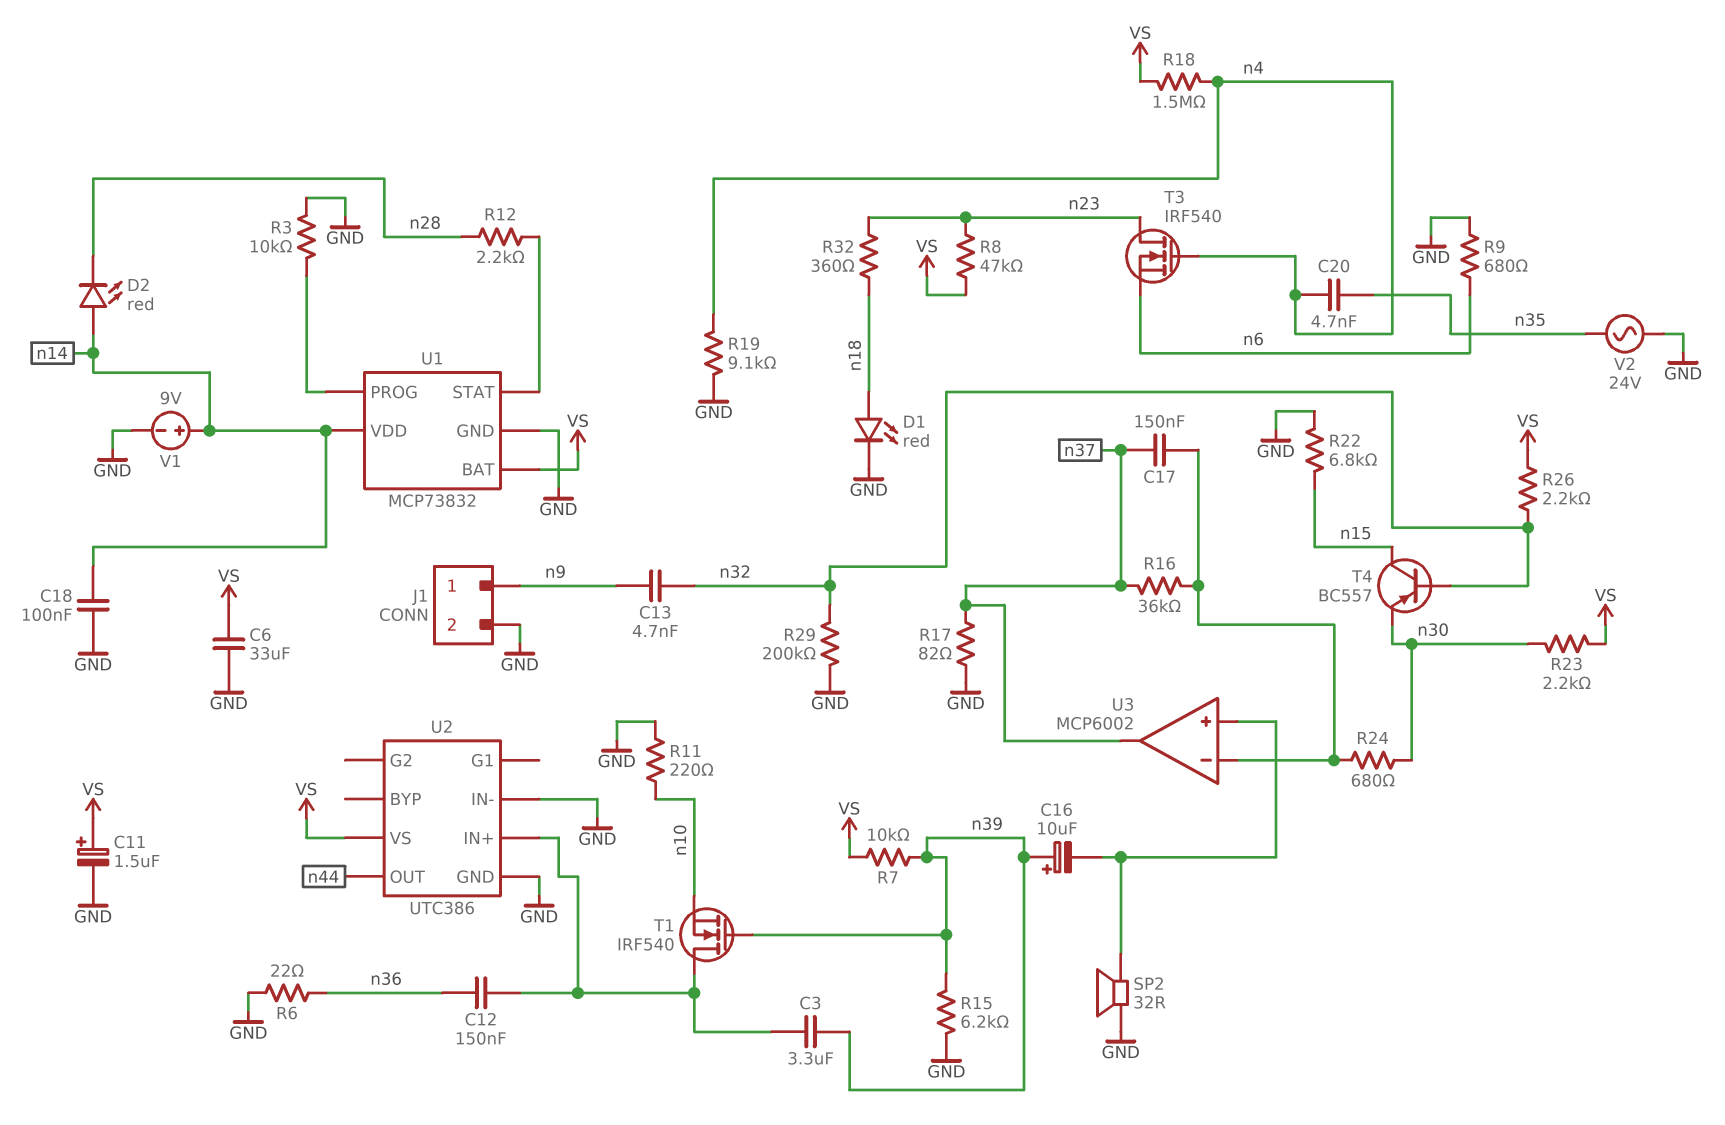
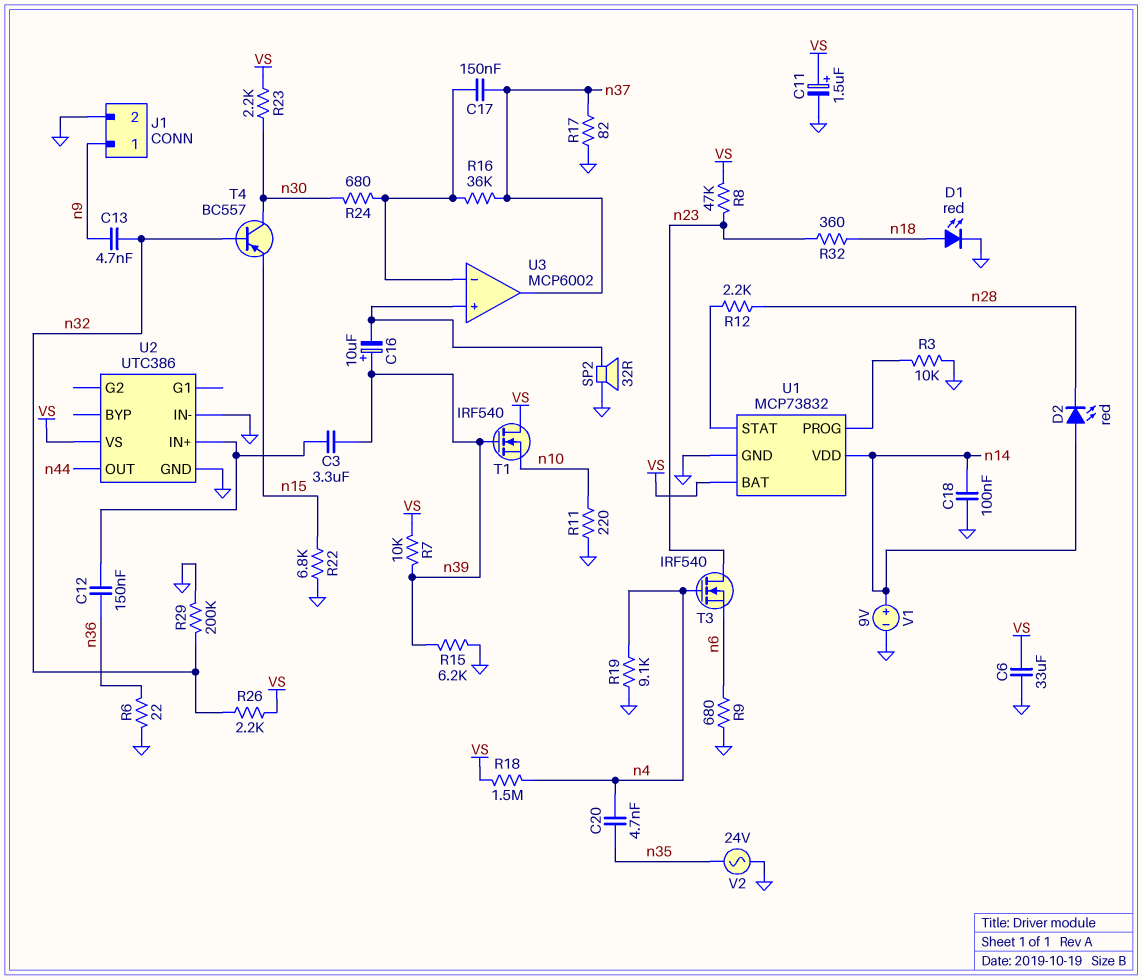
T1: NMOS IRF540 (G n39, D U2/IN+, S n10) -> NMOS IRF540 (G n39, D VS, S n10)
T4: PNP BC557 (B n32, C n15, E n30) -> PNP BC557 (B n32, C n30, E n15)

